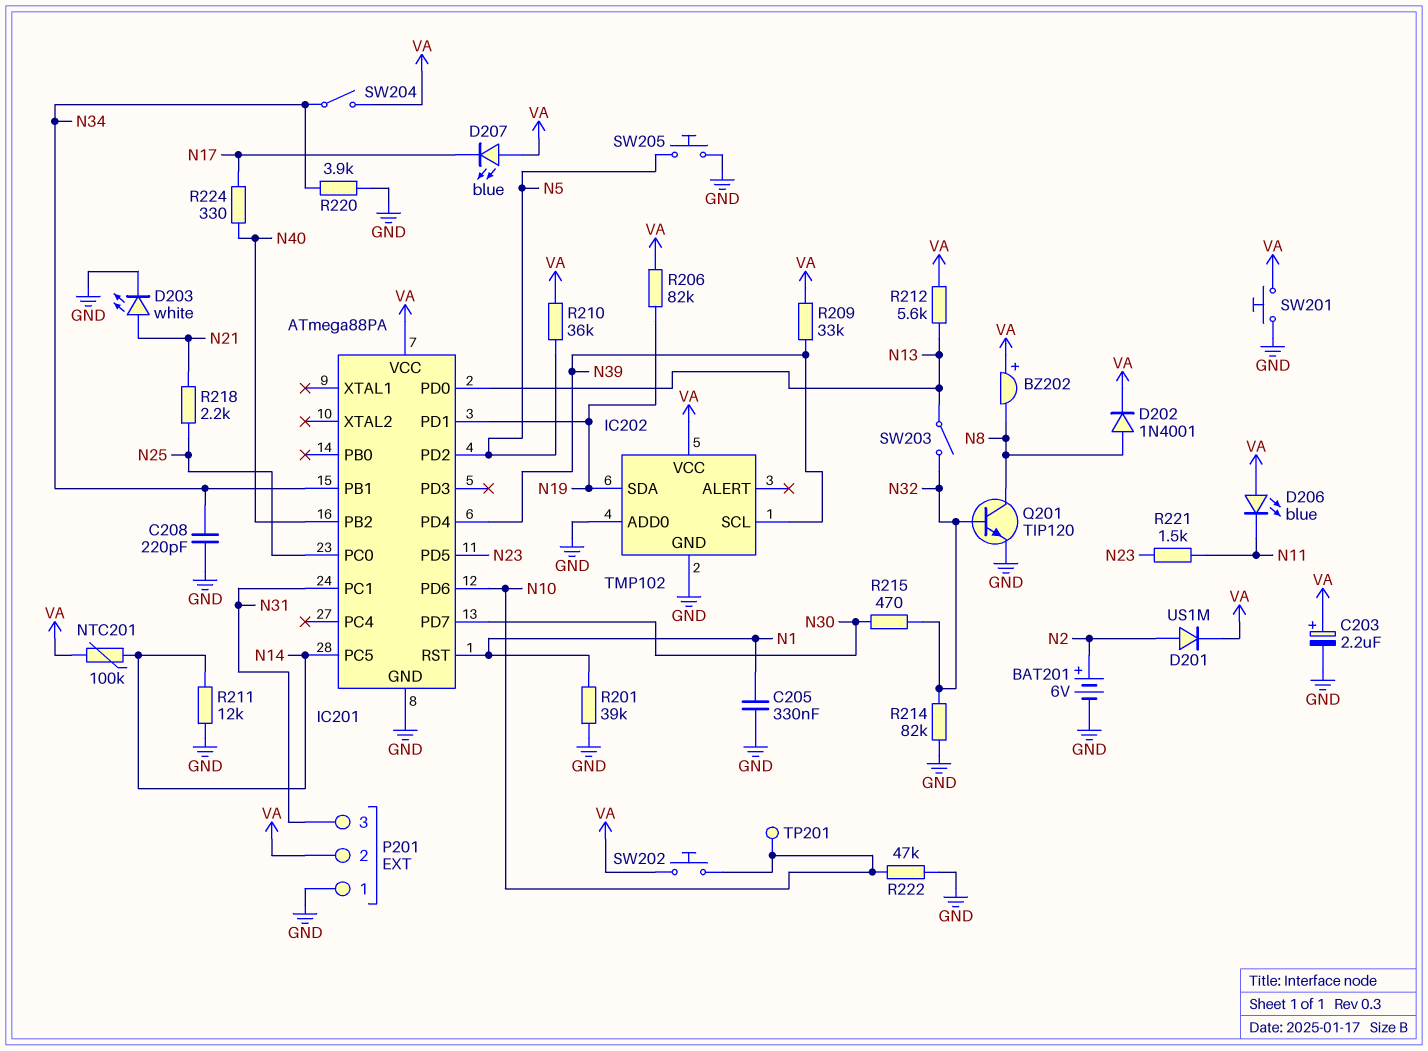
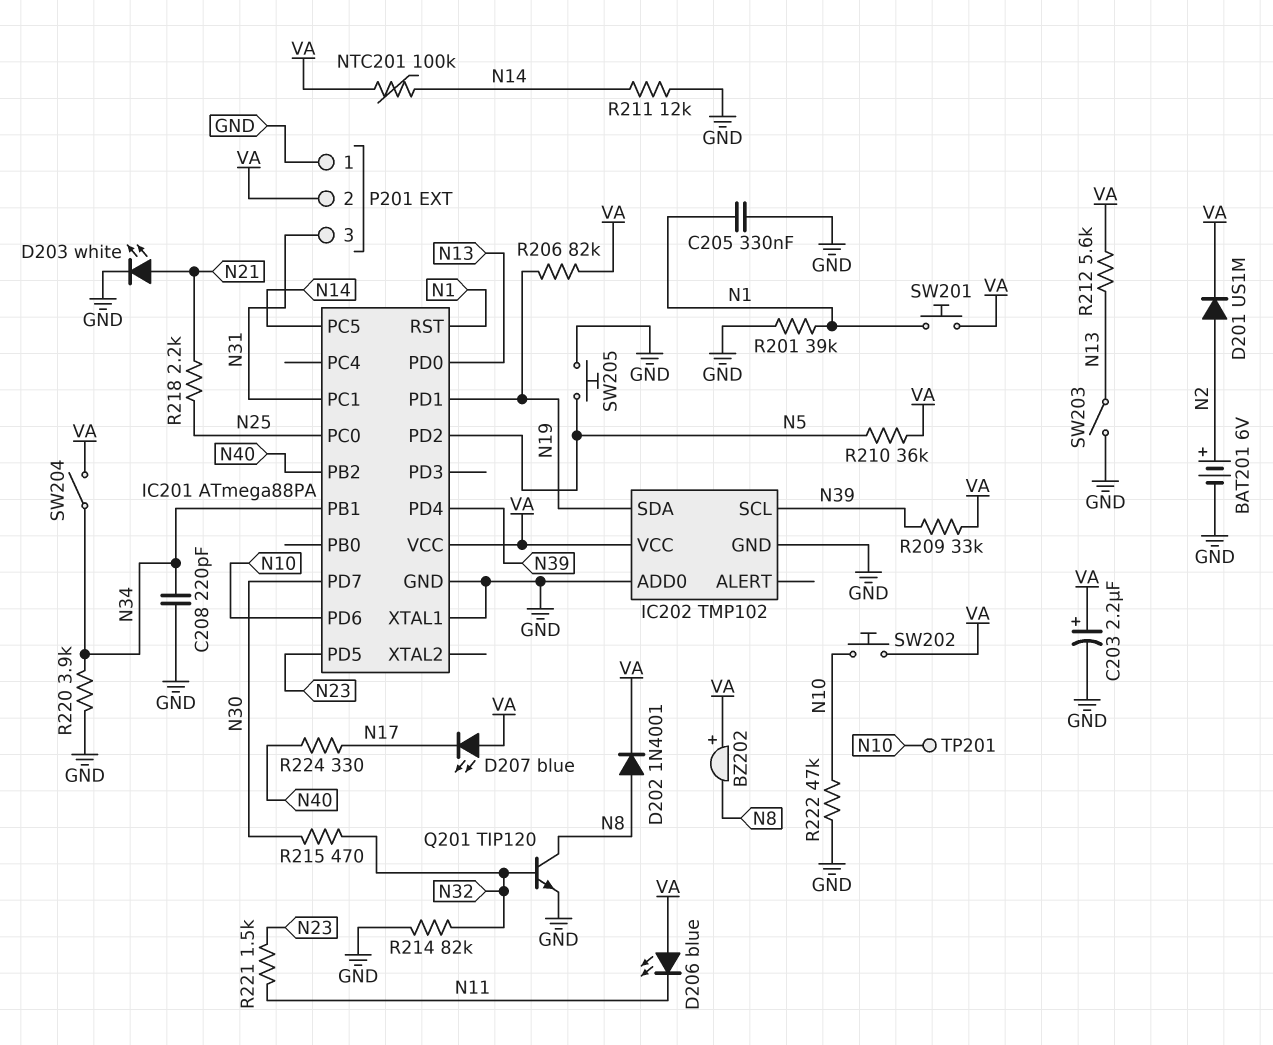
IC201 pin XTAL1: none -> GND
SW201: button (GND, VA) -> button (N1, VA)
SW203: switch (N13, N32) -> switch (GND, N13)

